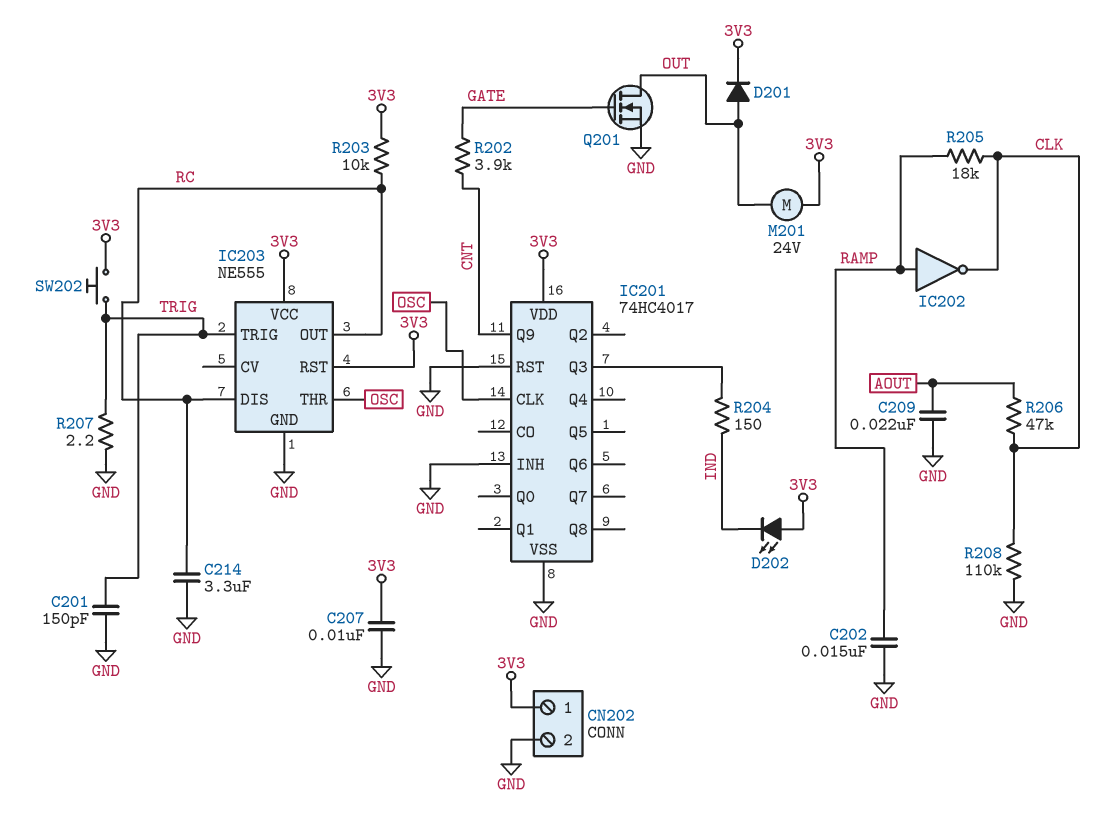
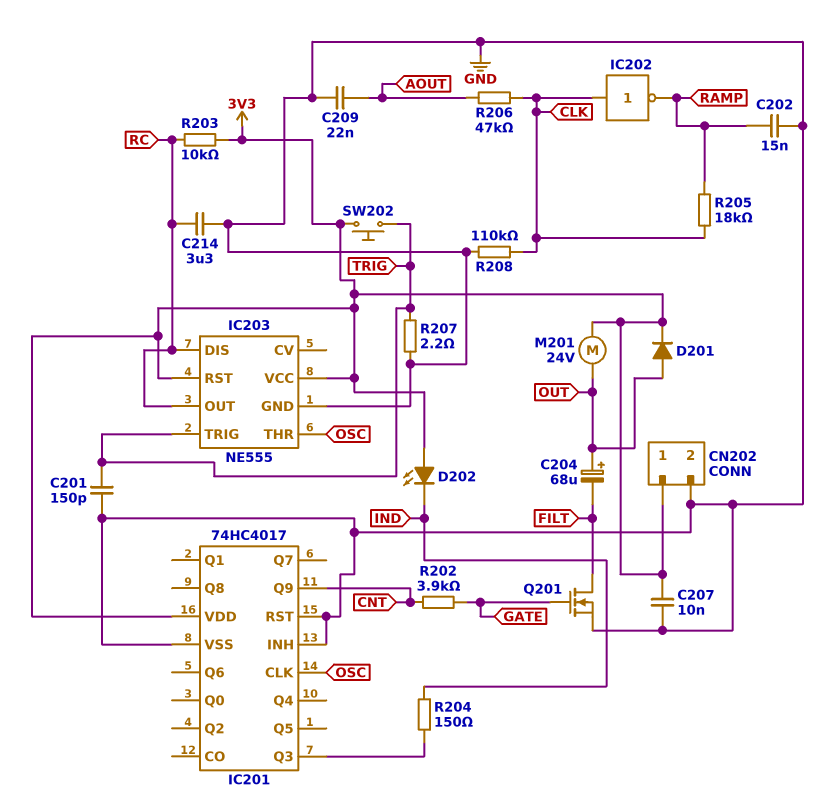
C204: none -> 68uF (plus OUT, minus FILT)
IC202: NOT (in RAMP, out CLK) -> NOT (in CLK, out RAMP)
Q201: NMOS (G GATE, D OUT, S GND) -> NMOS (G GATE, D FILT, S GND)

